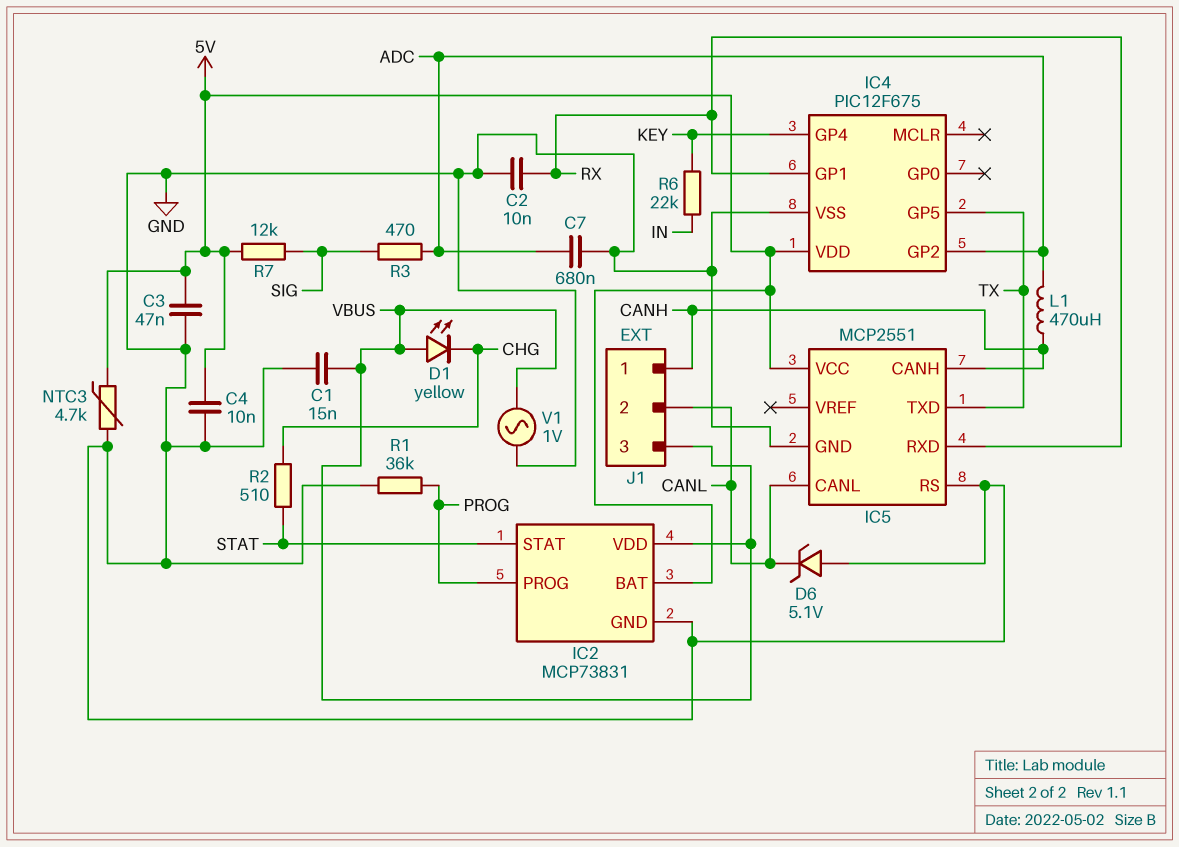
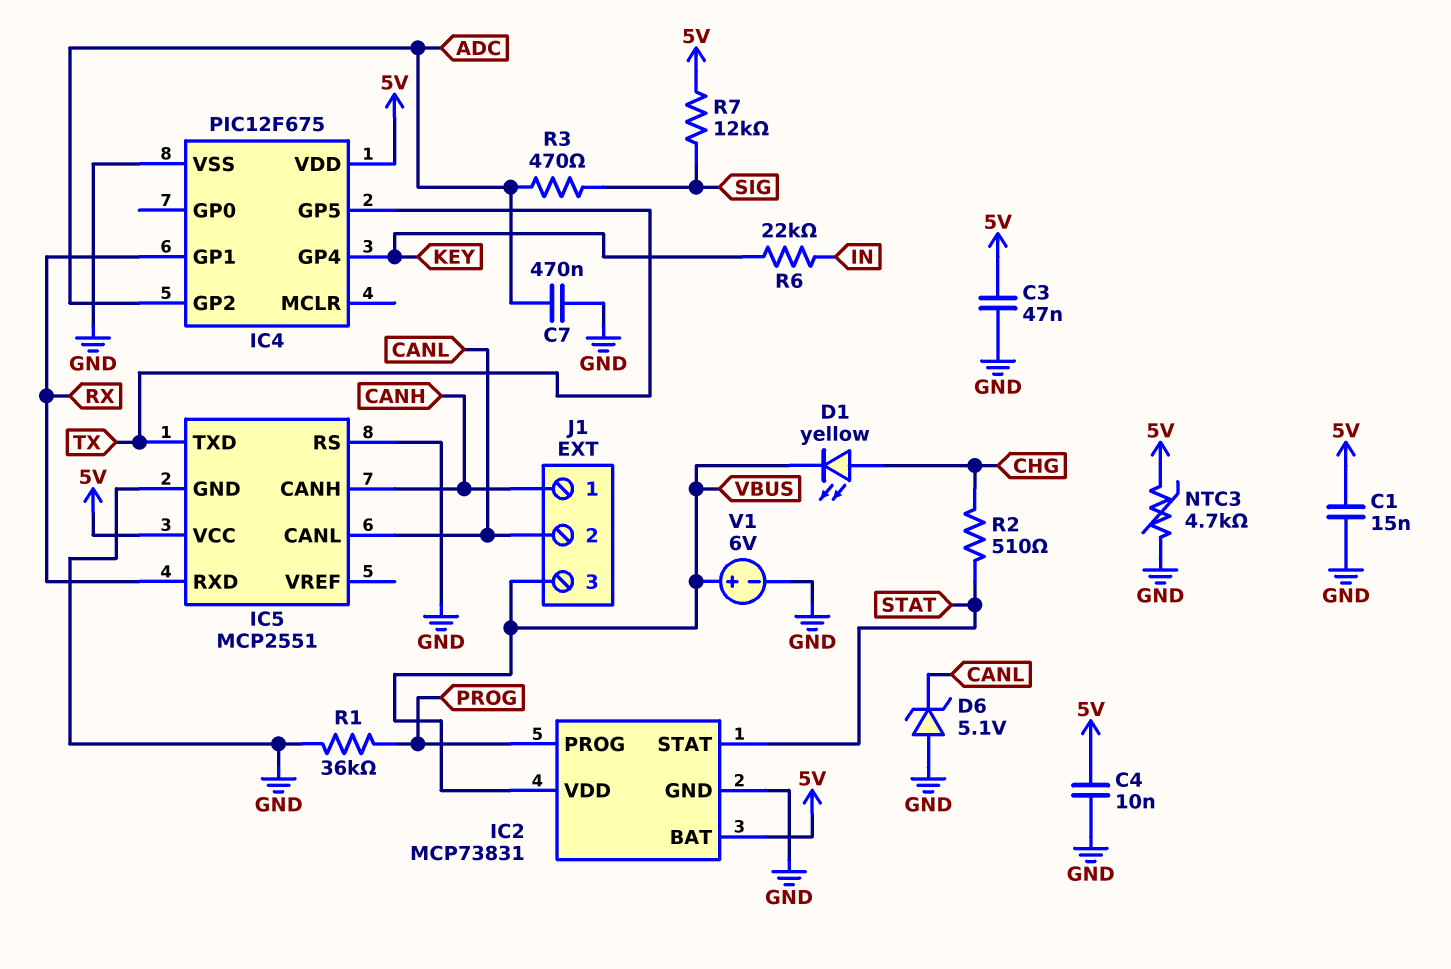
C1: 15nF (GND, VBUS) -> 15nF (5V, GND)
C2: 10nF (GND, RX) -> none
C7: 680nF (ADC, GND) -> 470nF (ADC, GND)
D1: LED yellow (A VBUS, K CHG) -> LED yellow (A CHG, K VBUS)
L1: 470uH (ADC, CANH) -> none
V1: AC 1V (GND, VBUS) -> 6V (plus VBUS, minus GND)

